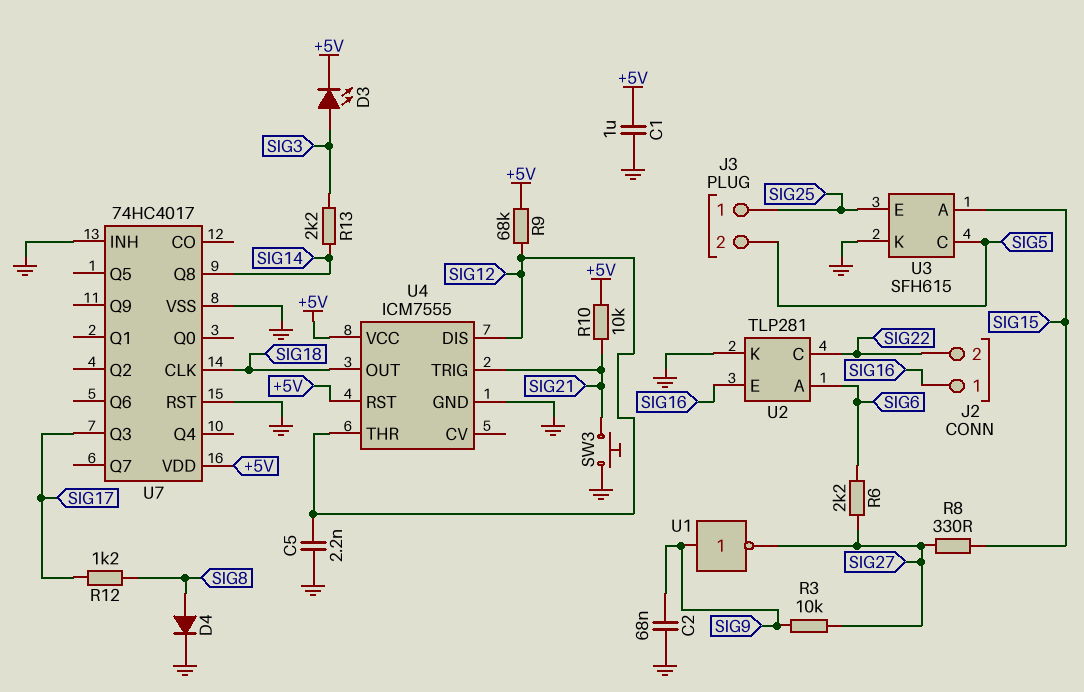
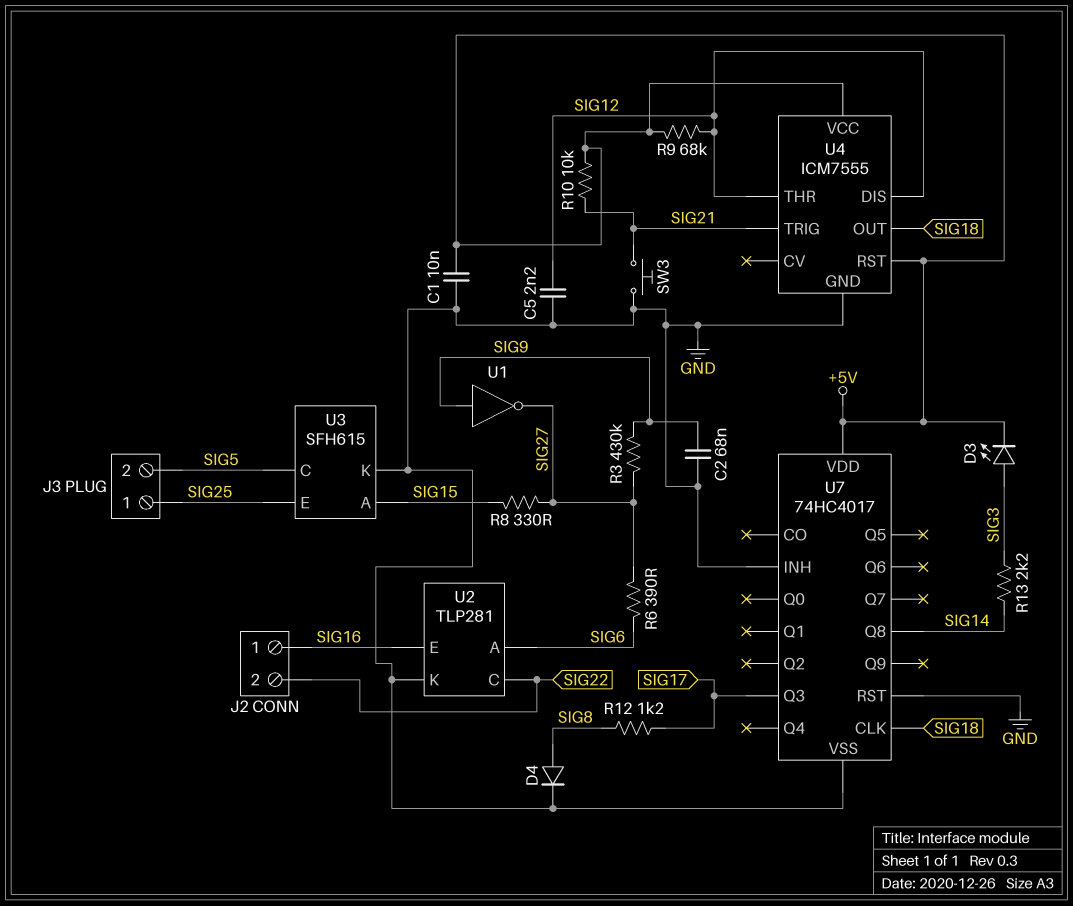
C1: 1uF (+5V, GND) -> 10nF (+5V, GND)
R3: 10k (SIG9, SIG27) -> 430k (SIG9, SIG27)
R6: 2.2k (SIG6, SIG27) -> 390 (SIG6, SIG27)

